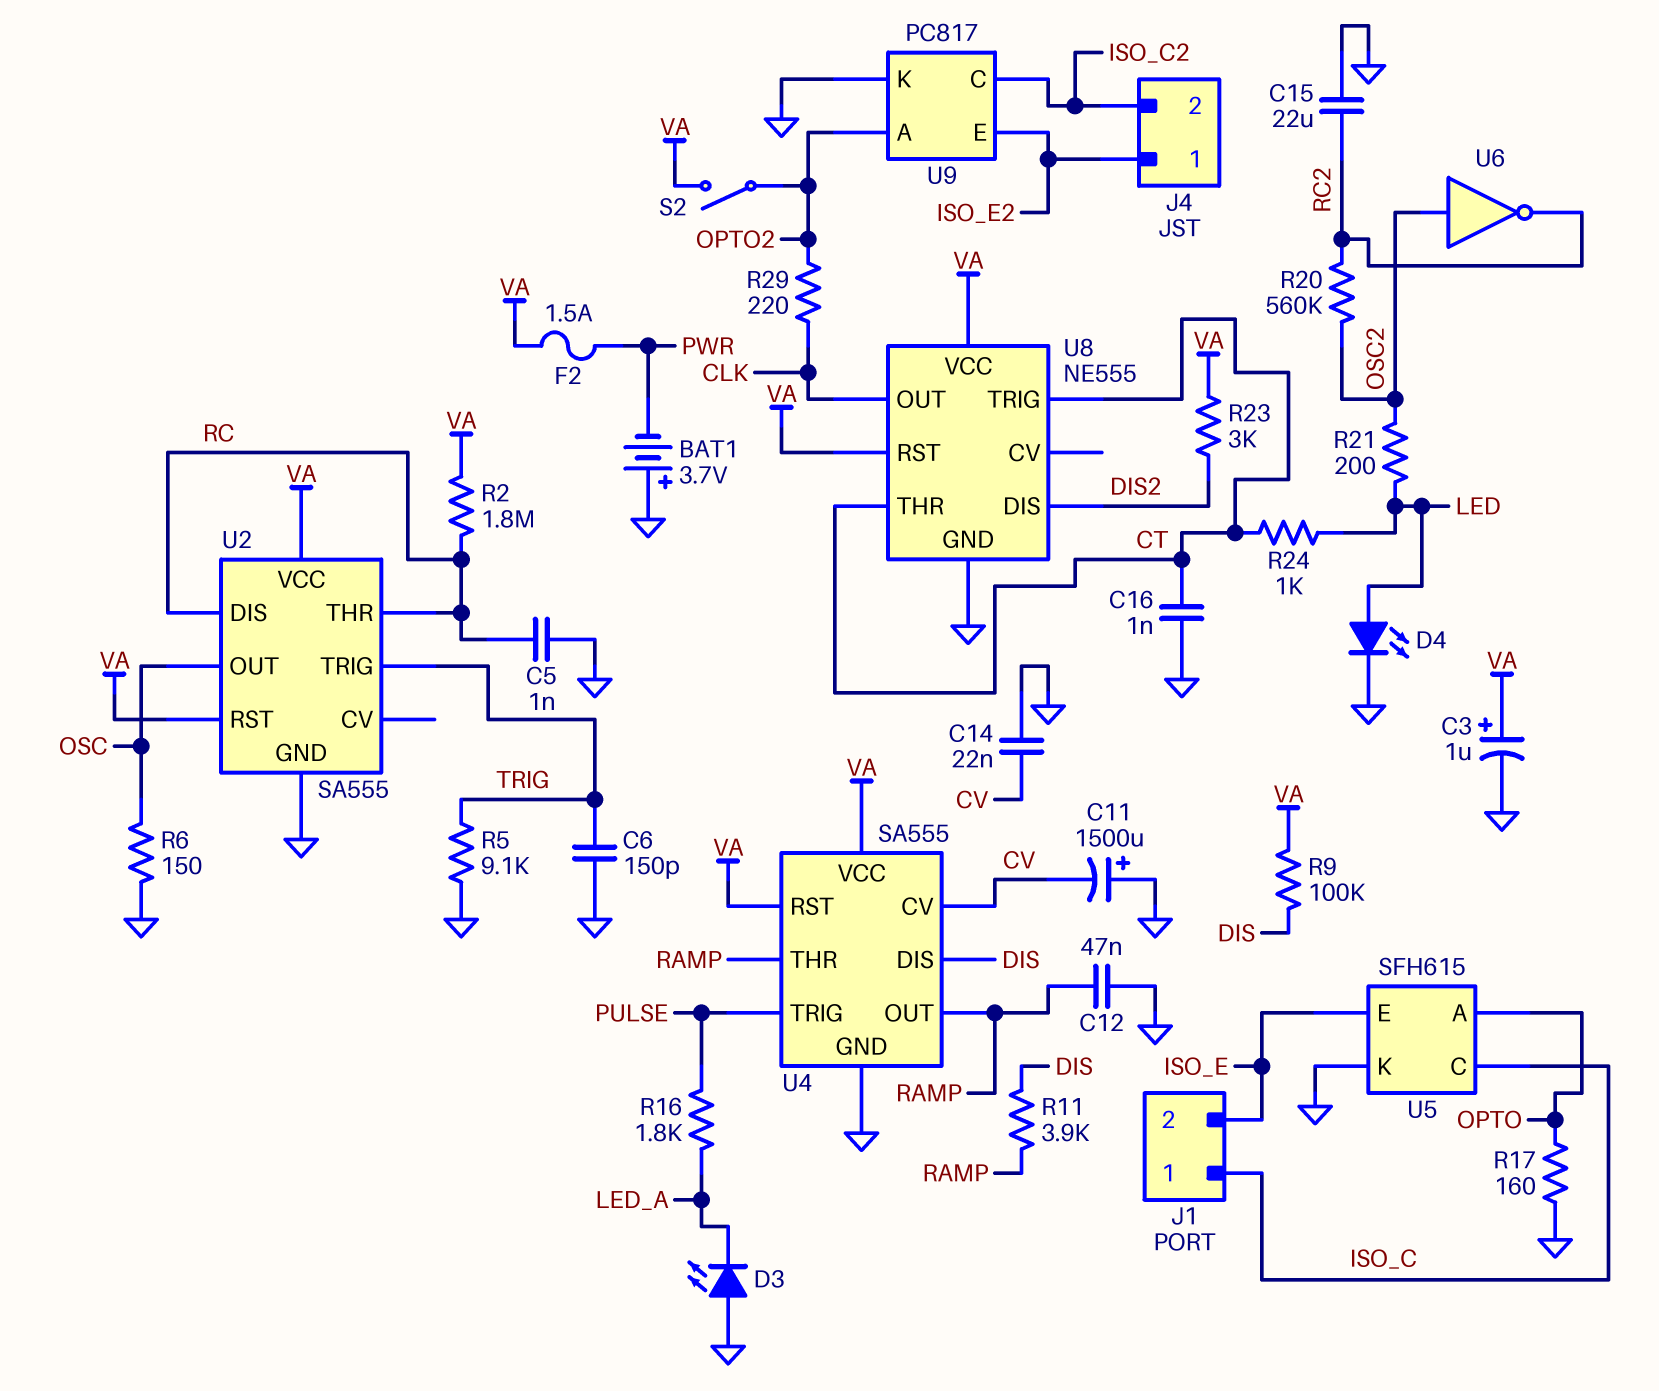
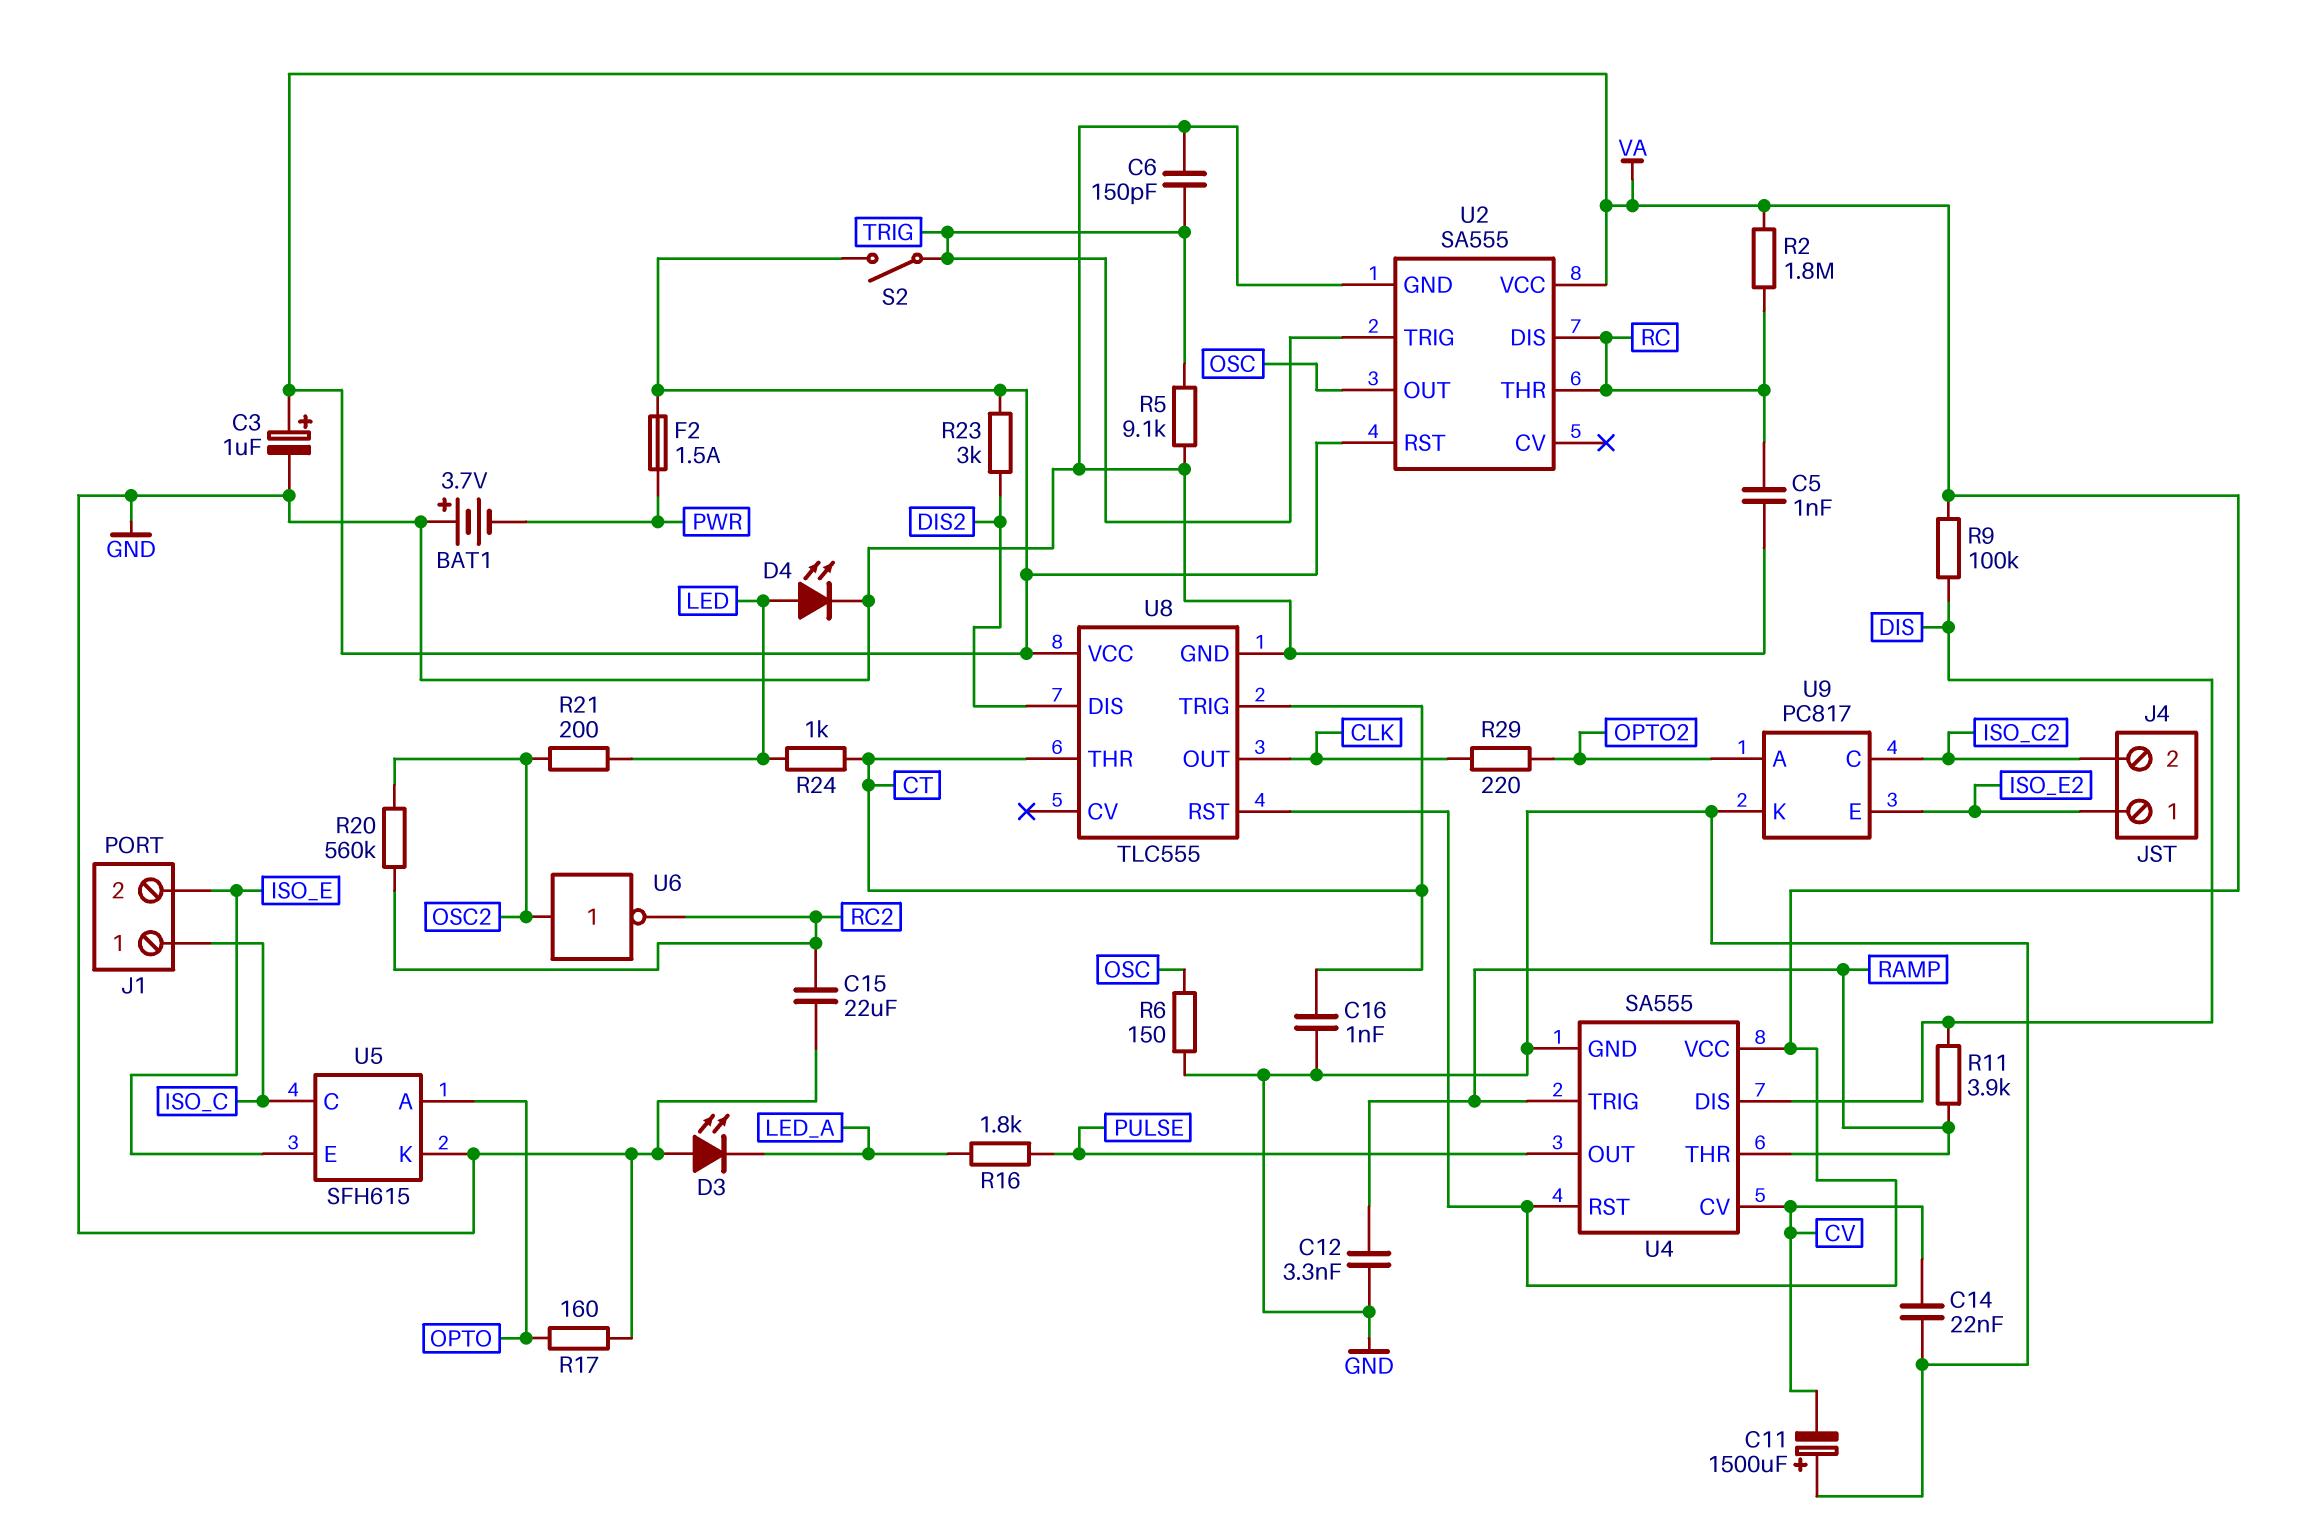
C12: 47nF (GND, RAMP) -> 3.3nF (GND, RAMP)
S2: switch (OPTO2, VA) -> switch (TRIG, VA)
U4 pin OUT: RAMP -> PULSE
U4 pin TRIG: PULSE -> RAMP
U8: NE555 -> TLC555

